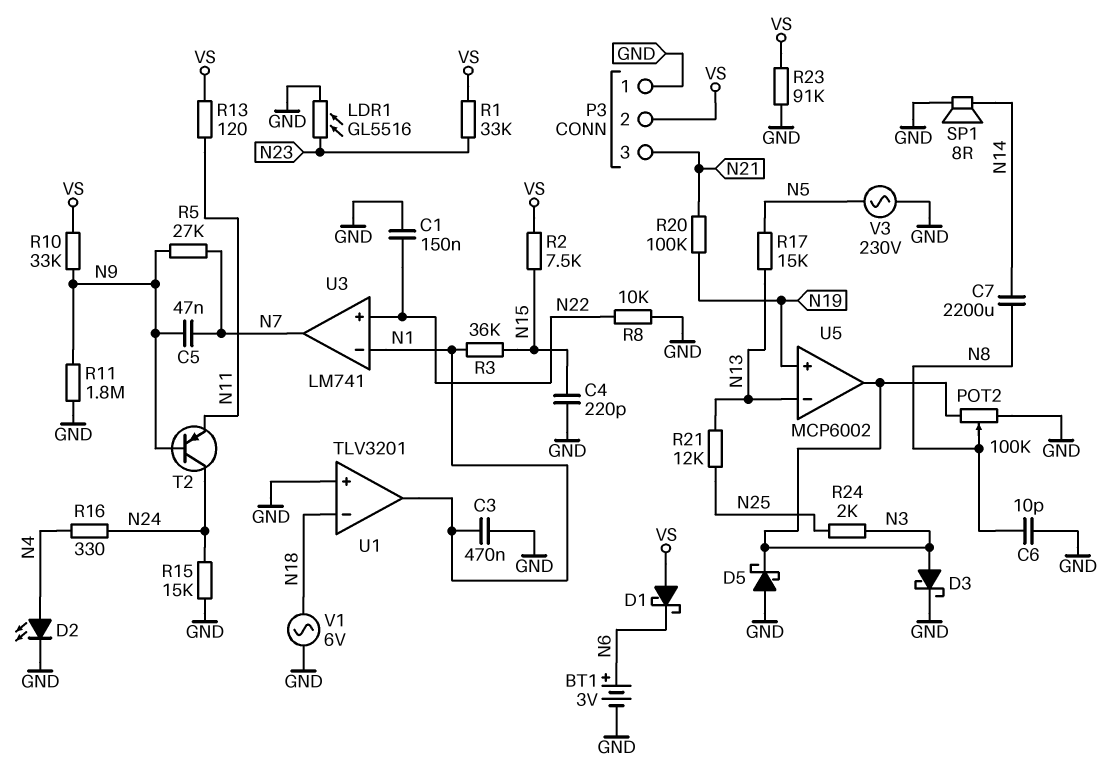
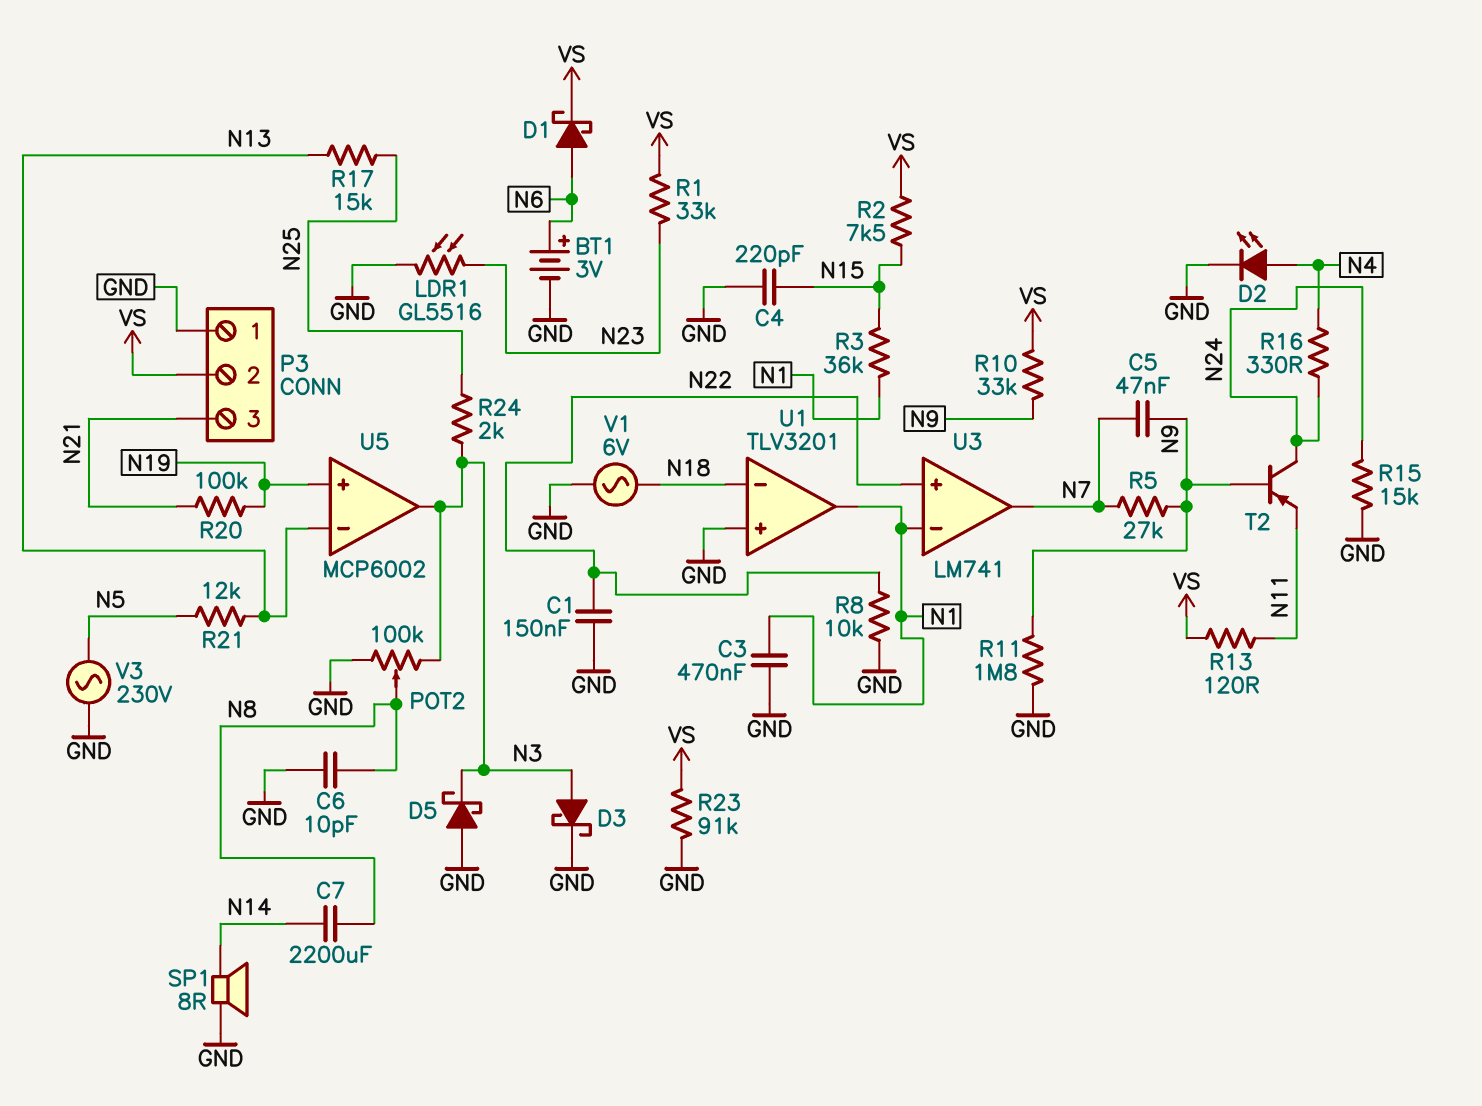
D1: schottky (A VS, K N6) -> schottky (A N6, K VS)
R17: 15k (N5, N13) -> 15k (N13, N25)
R21: 12k (N13, N25) -> 12k (N5, N13)

